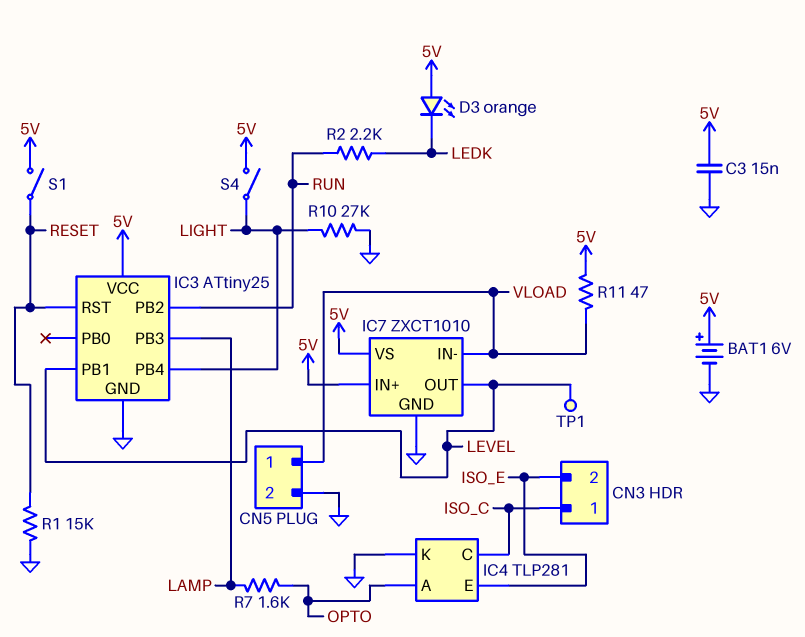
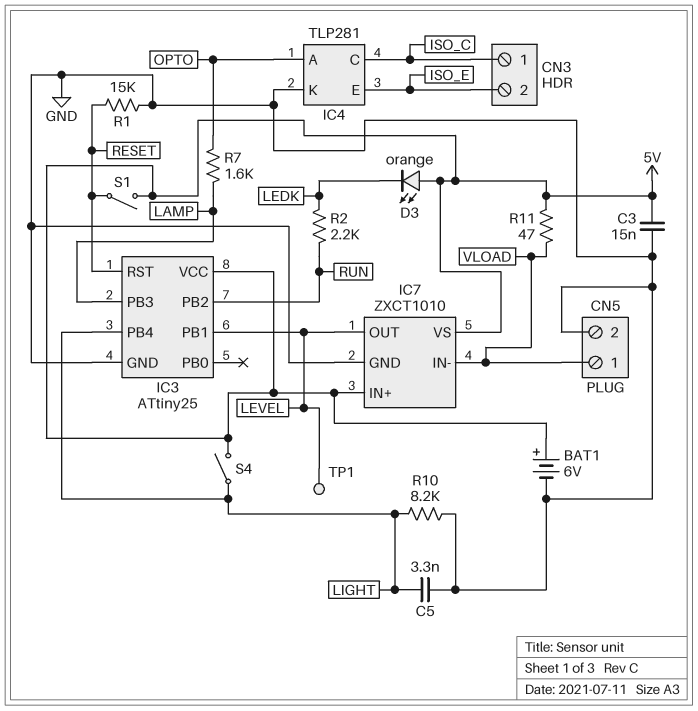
C5: none -> 3.3nF (GND, LIGHT)
R10: 27k (GND, LIGHT) -> 8.2k (GND, LIGHT)

